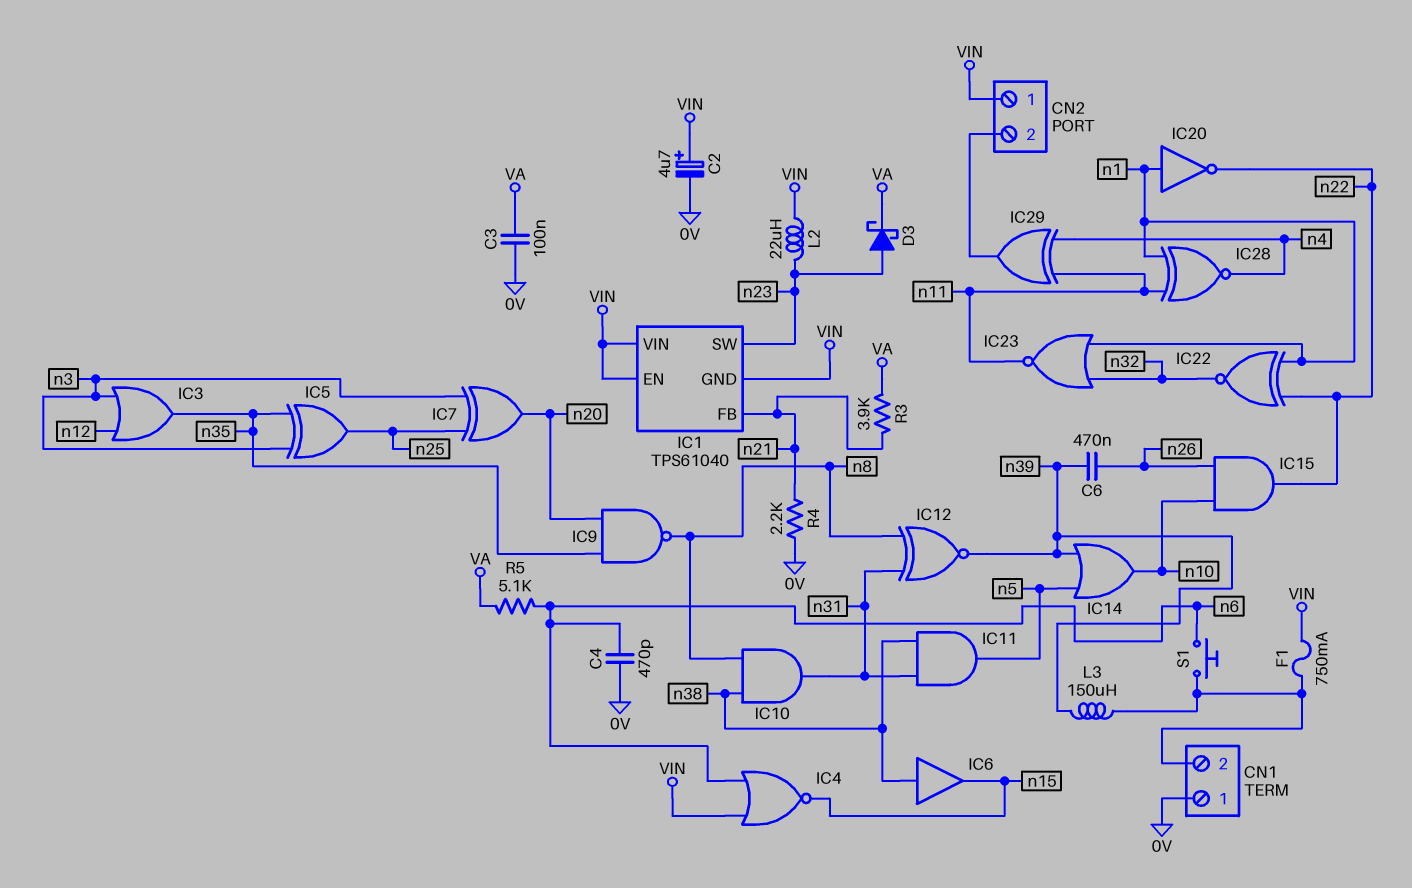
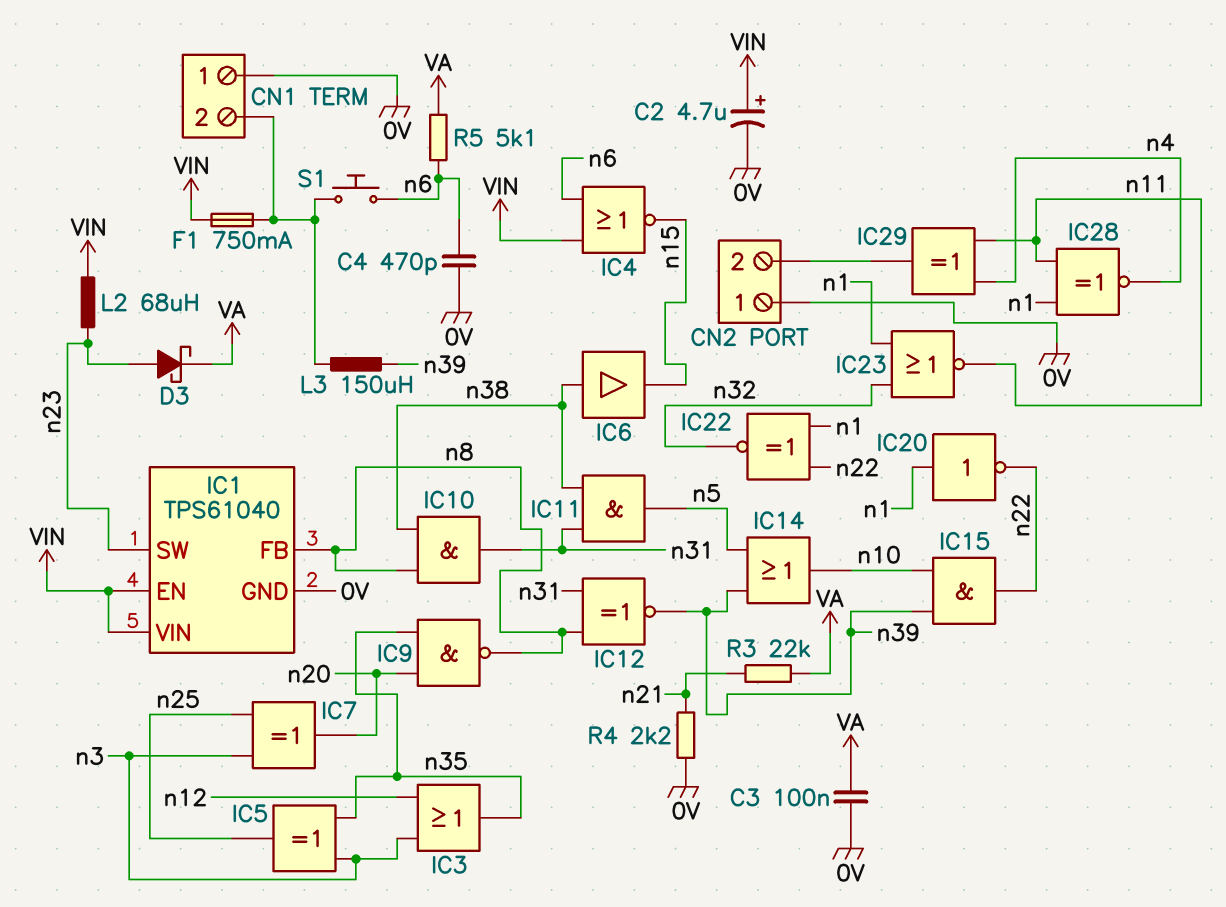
C6: 470nF (n26, n39) -> none
CN2 pin 1: VIN -> 0V
IC1 pin FB: n21 -> n8
IC1 pin GND: VIN -> 0V
IC15: AND (in n10, in n26, out n22) -> AND (in n10, in n39, out n22)
L2: 22uH (VIN, n23) -> 68uH (VIN, n23)
R3: 3.9k (VA, n21) -> 22k (VA, n21)

